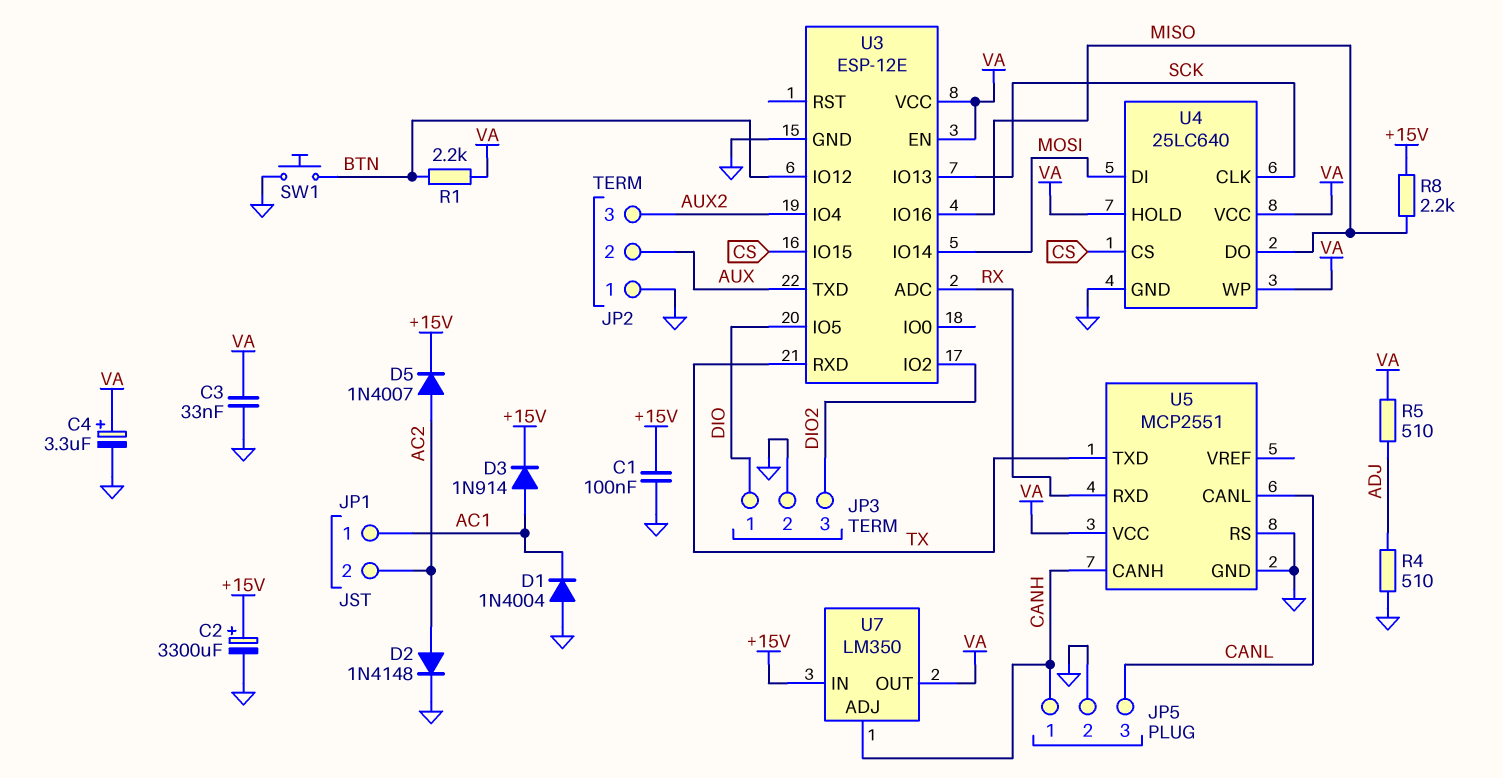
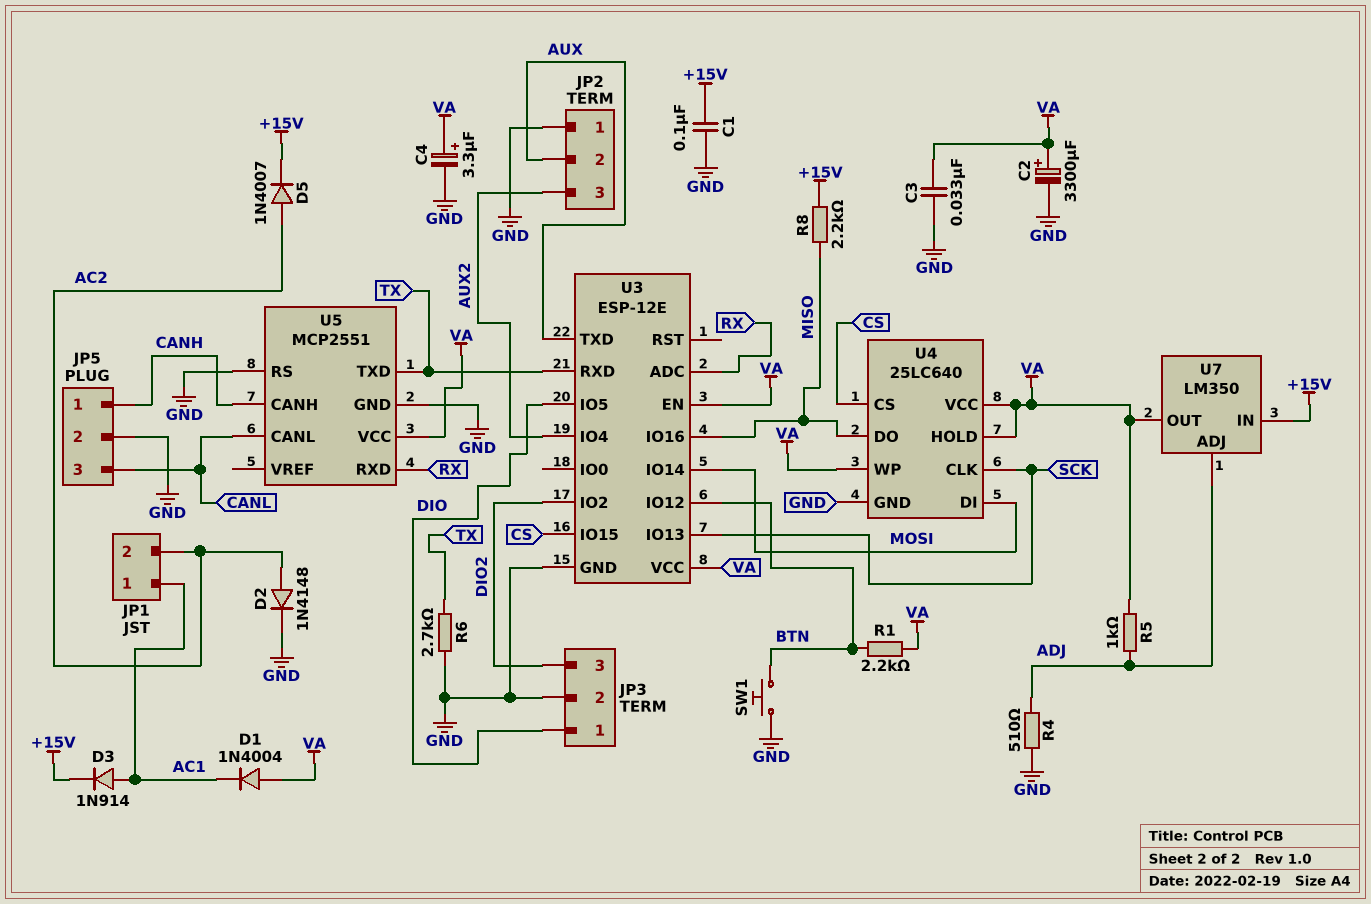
C2: 3300uF (plus +15V, minus GND) -> 3300uF (plus VA, minus GND)
D1: diode 1N4004 (A GND, K AC1) -> diode 1N4004 (A VA, K AC1)
R5: 510 (ADJ, VA) -> 1k (ADJ, VA)
R6: none -> 2.7k (GND, TX)
U7 pin ADJ: CANH -> ADJ

